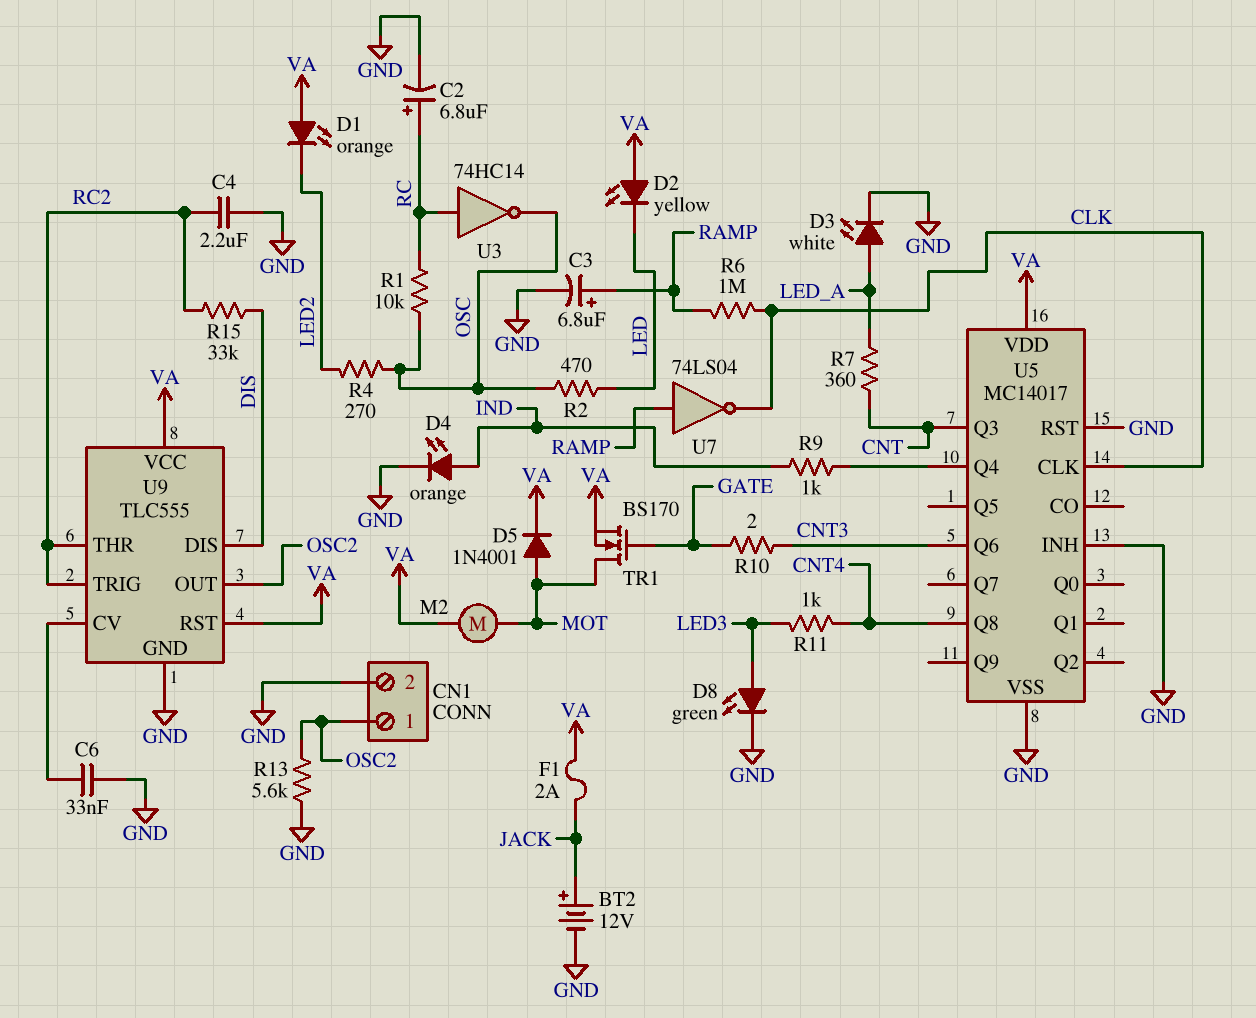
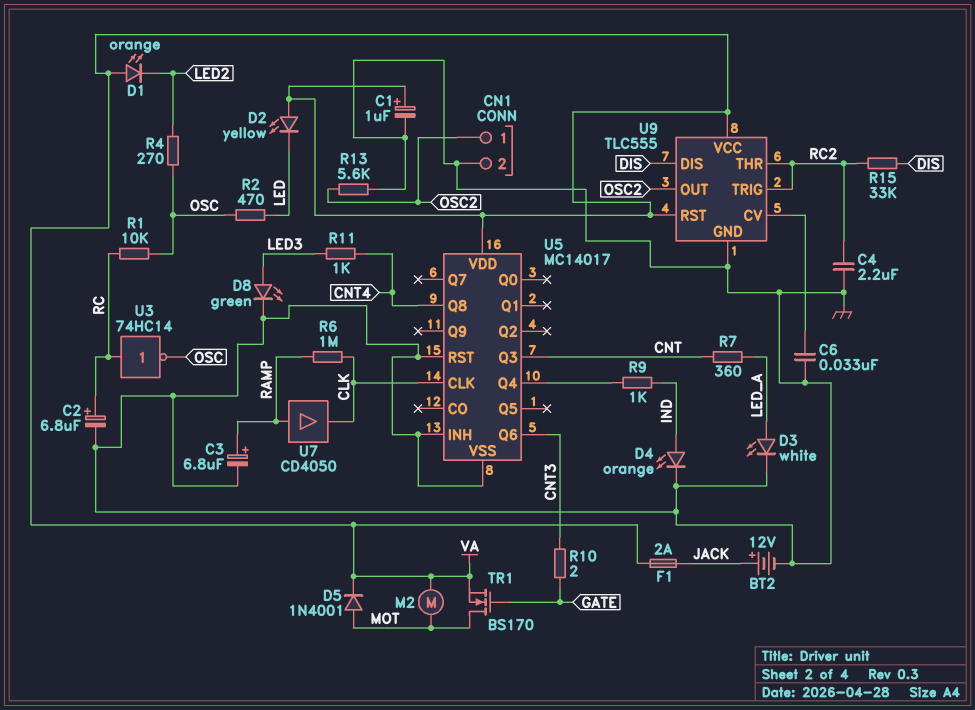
C1: none -> 1uF (plus VA, minus GND)
U7: NOT 74LS04 (in RAMP, out CLK) -> buffer CD4050 (in RAMP, out CLK)

